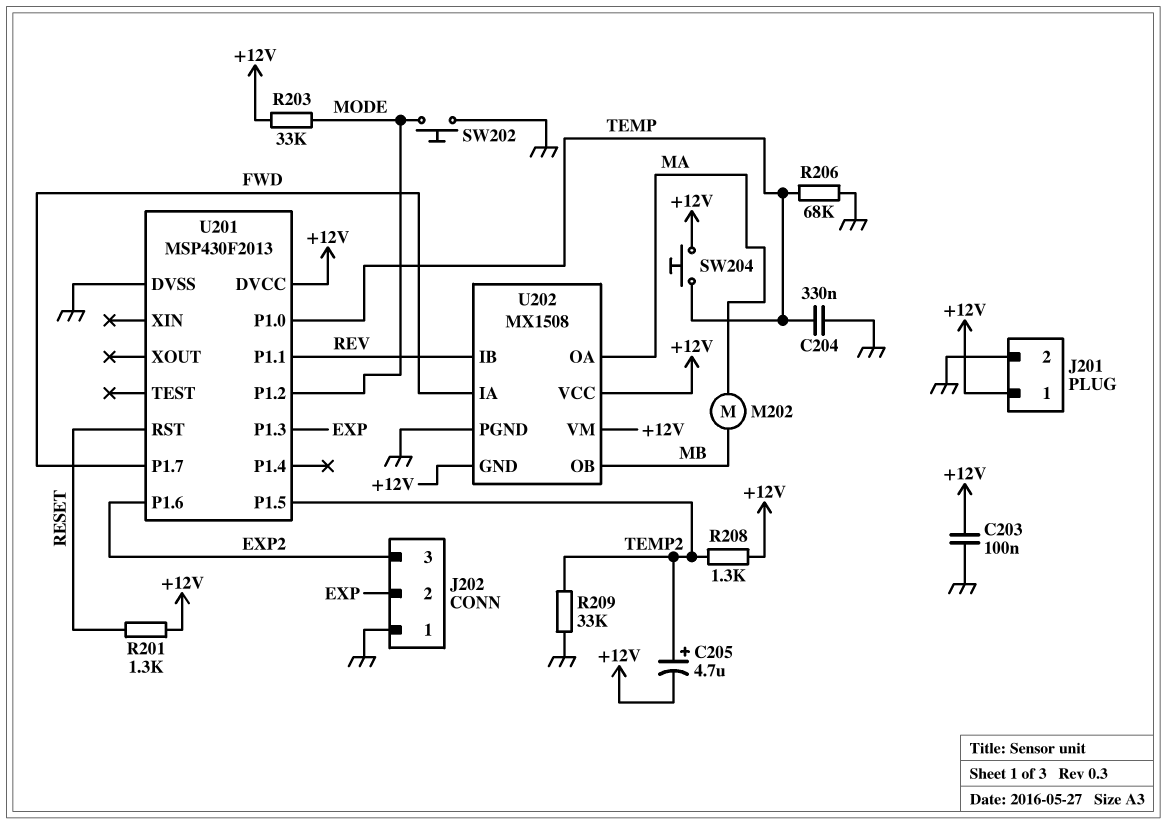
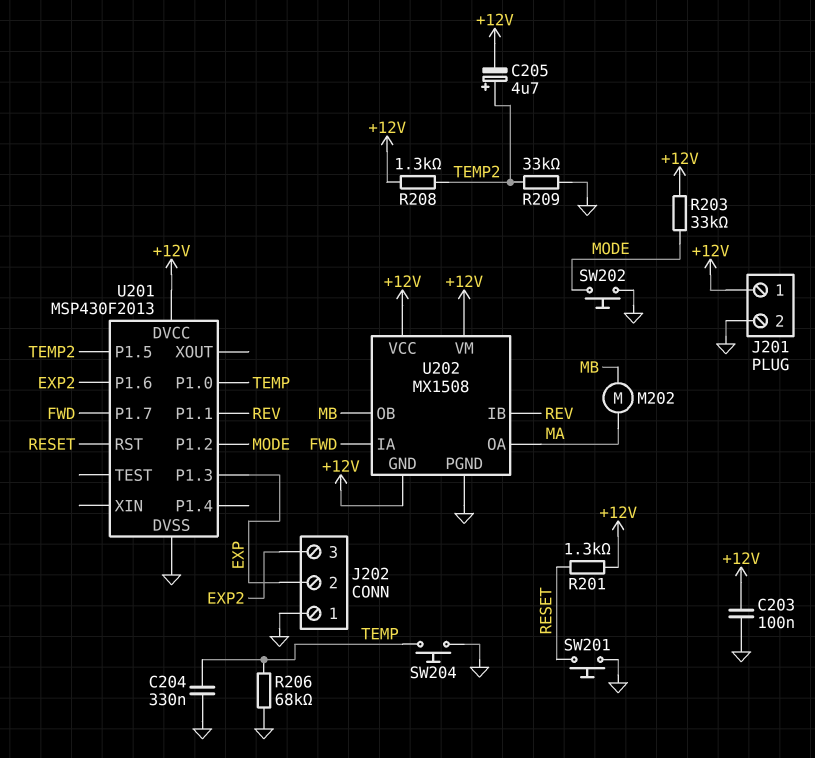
SW201: none -> button (GND, RESET)
SW204: button (+12V, TEMP) -> button (GND, TEMP)

